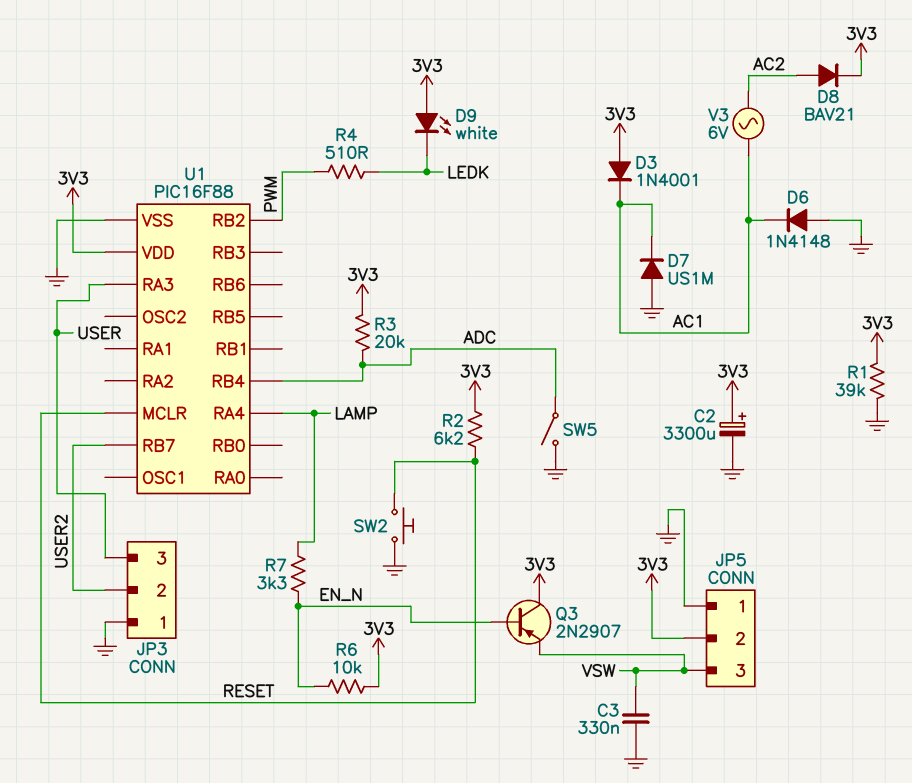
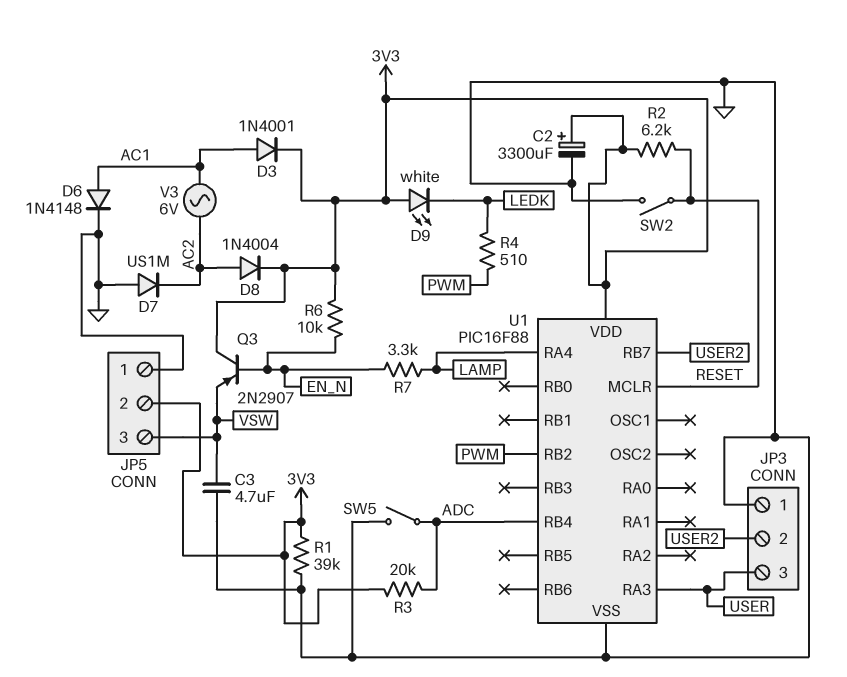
C3: 330nF (GND, VSW) -> 4.7uF (GND, VSW)
D3: diode 1N4001 (A 3V3, K AC1) -> diode 1N4001 (A AC1, K 3V3)
D6: diode 1N4148 (A GND, K AC1) -> diode 1N4148 (A AC1, K GND)
D7: diode US1M (A GND, K AC1) -> diode US1M (A GND, K AC2)
D8: diode BAV21 (A AC2, K 3V3) -> diode 1N4004 (A AC2, K 3V3)
SW2: button (GND, RESET) -> switch (GND, RESET)

